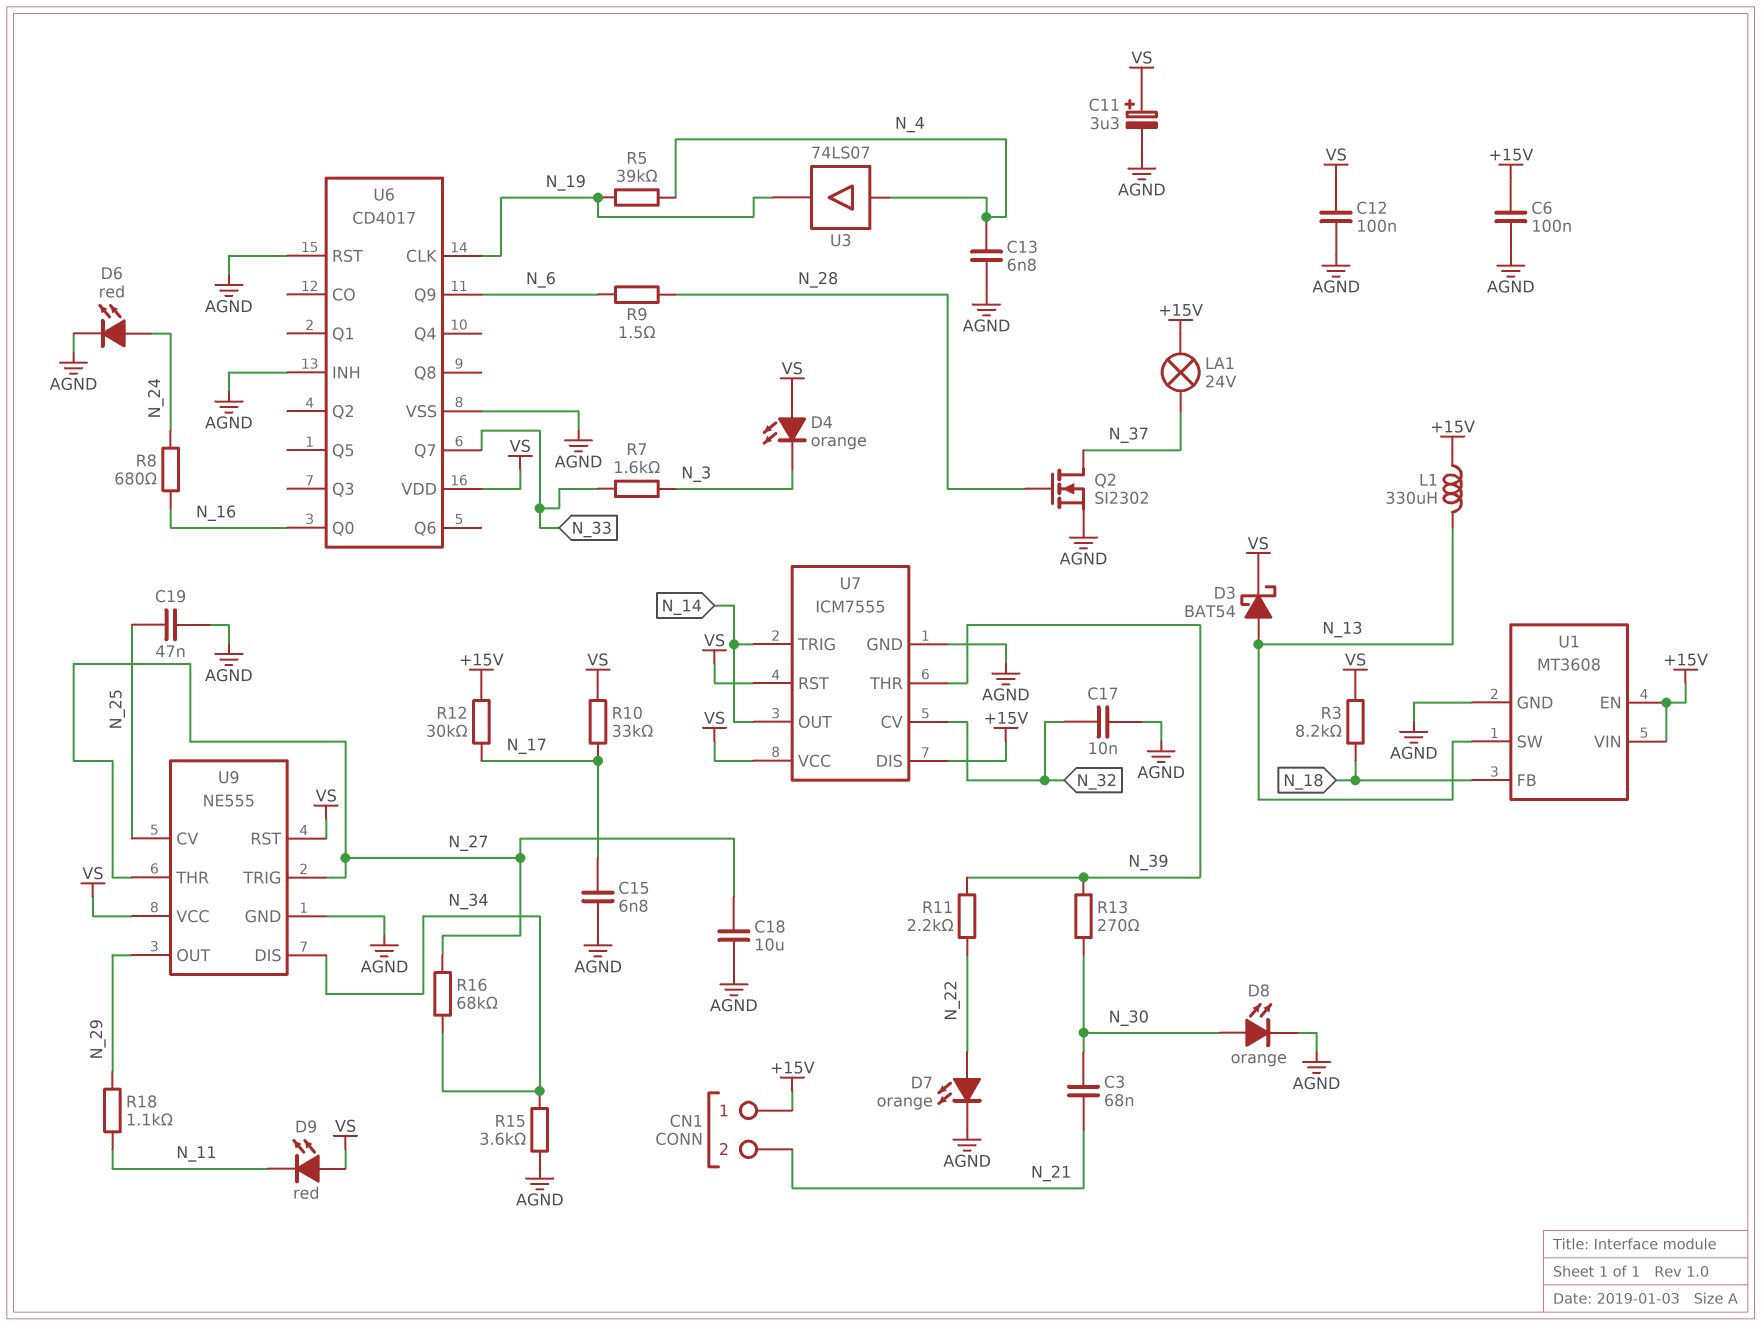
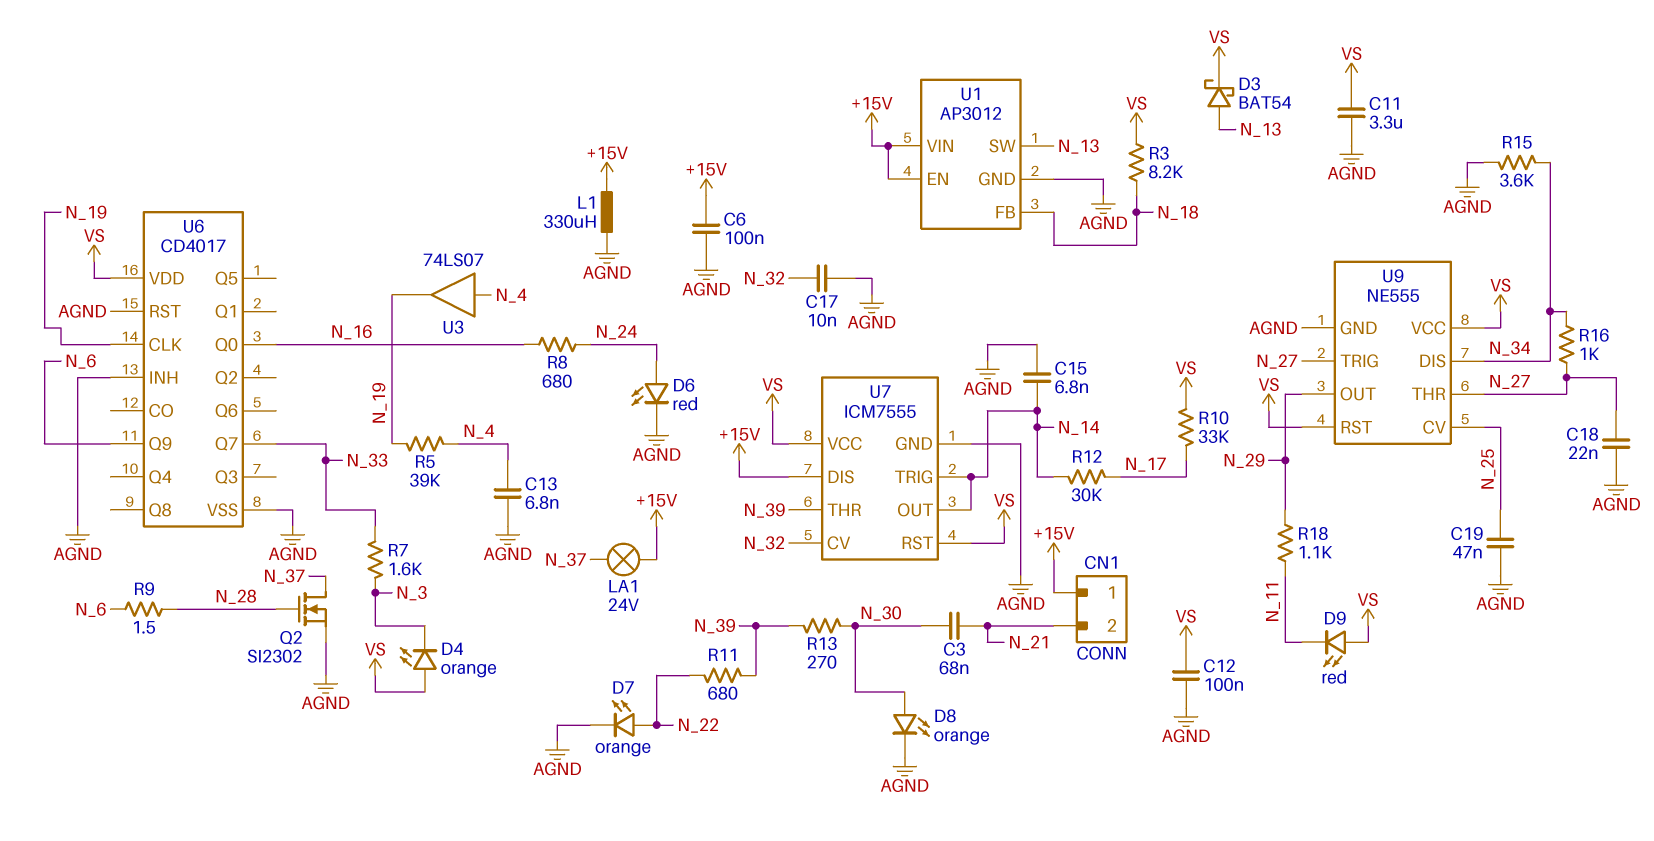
C11: 3.3uF (plus VS, minus AGND) -> 3.3uF (AGND, VS)
C15: 6.8nF (AGND, N_17) -> 6.8nF (AGND, N_14)
C18: 10uF (AGND, N_27) -> 22nF (AGND, N_27)
L1: 330uH (+15V, N_13) -> 330uH (+15V, AGND)
R11: 2.2k (N_22, N_39) -> 680 (N_22, N_39)
R12: 30k (+15V, N_17) -> 30k (N_14, N_17)
R16: 68k (N_27, N_34) -> 1k (N_27, N_34)
U1: MT3608 -> AP3012

